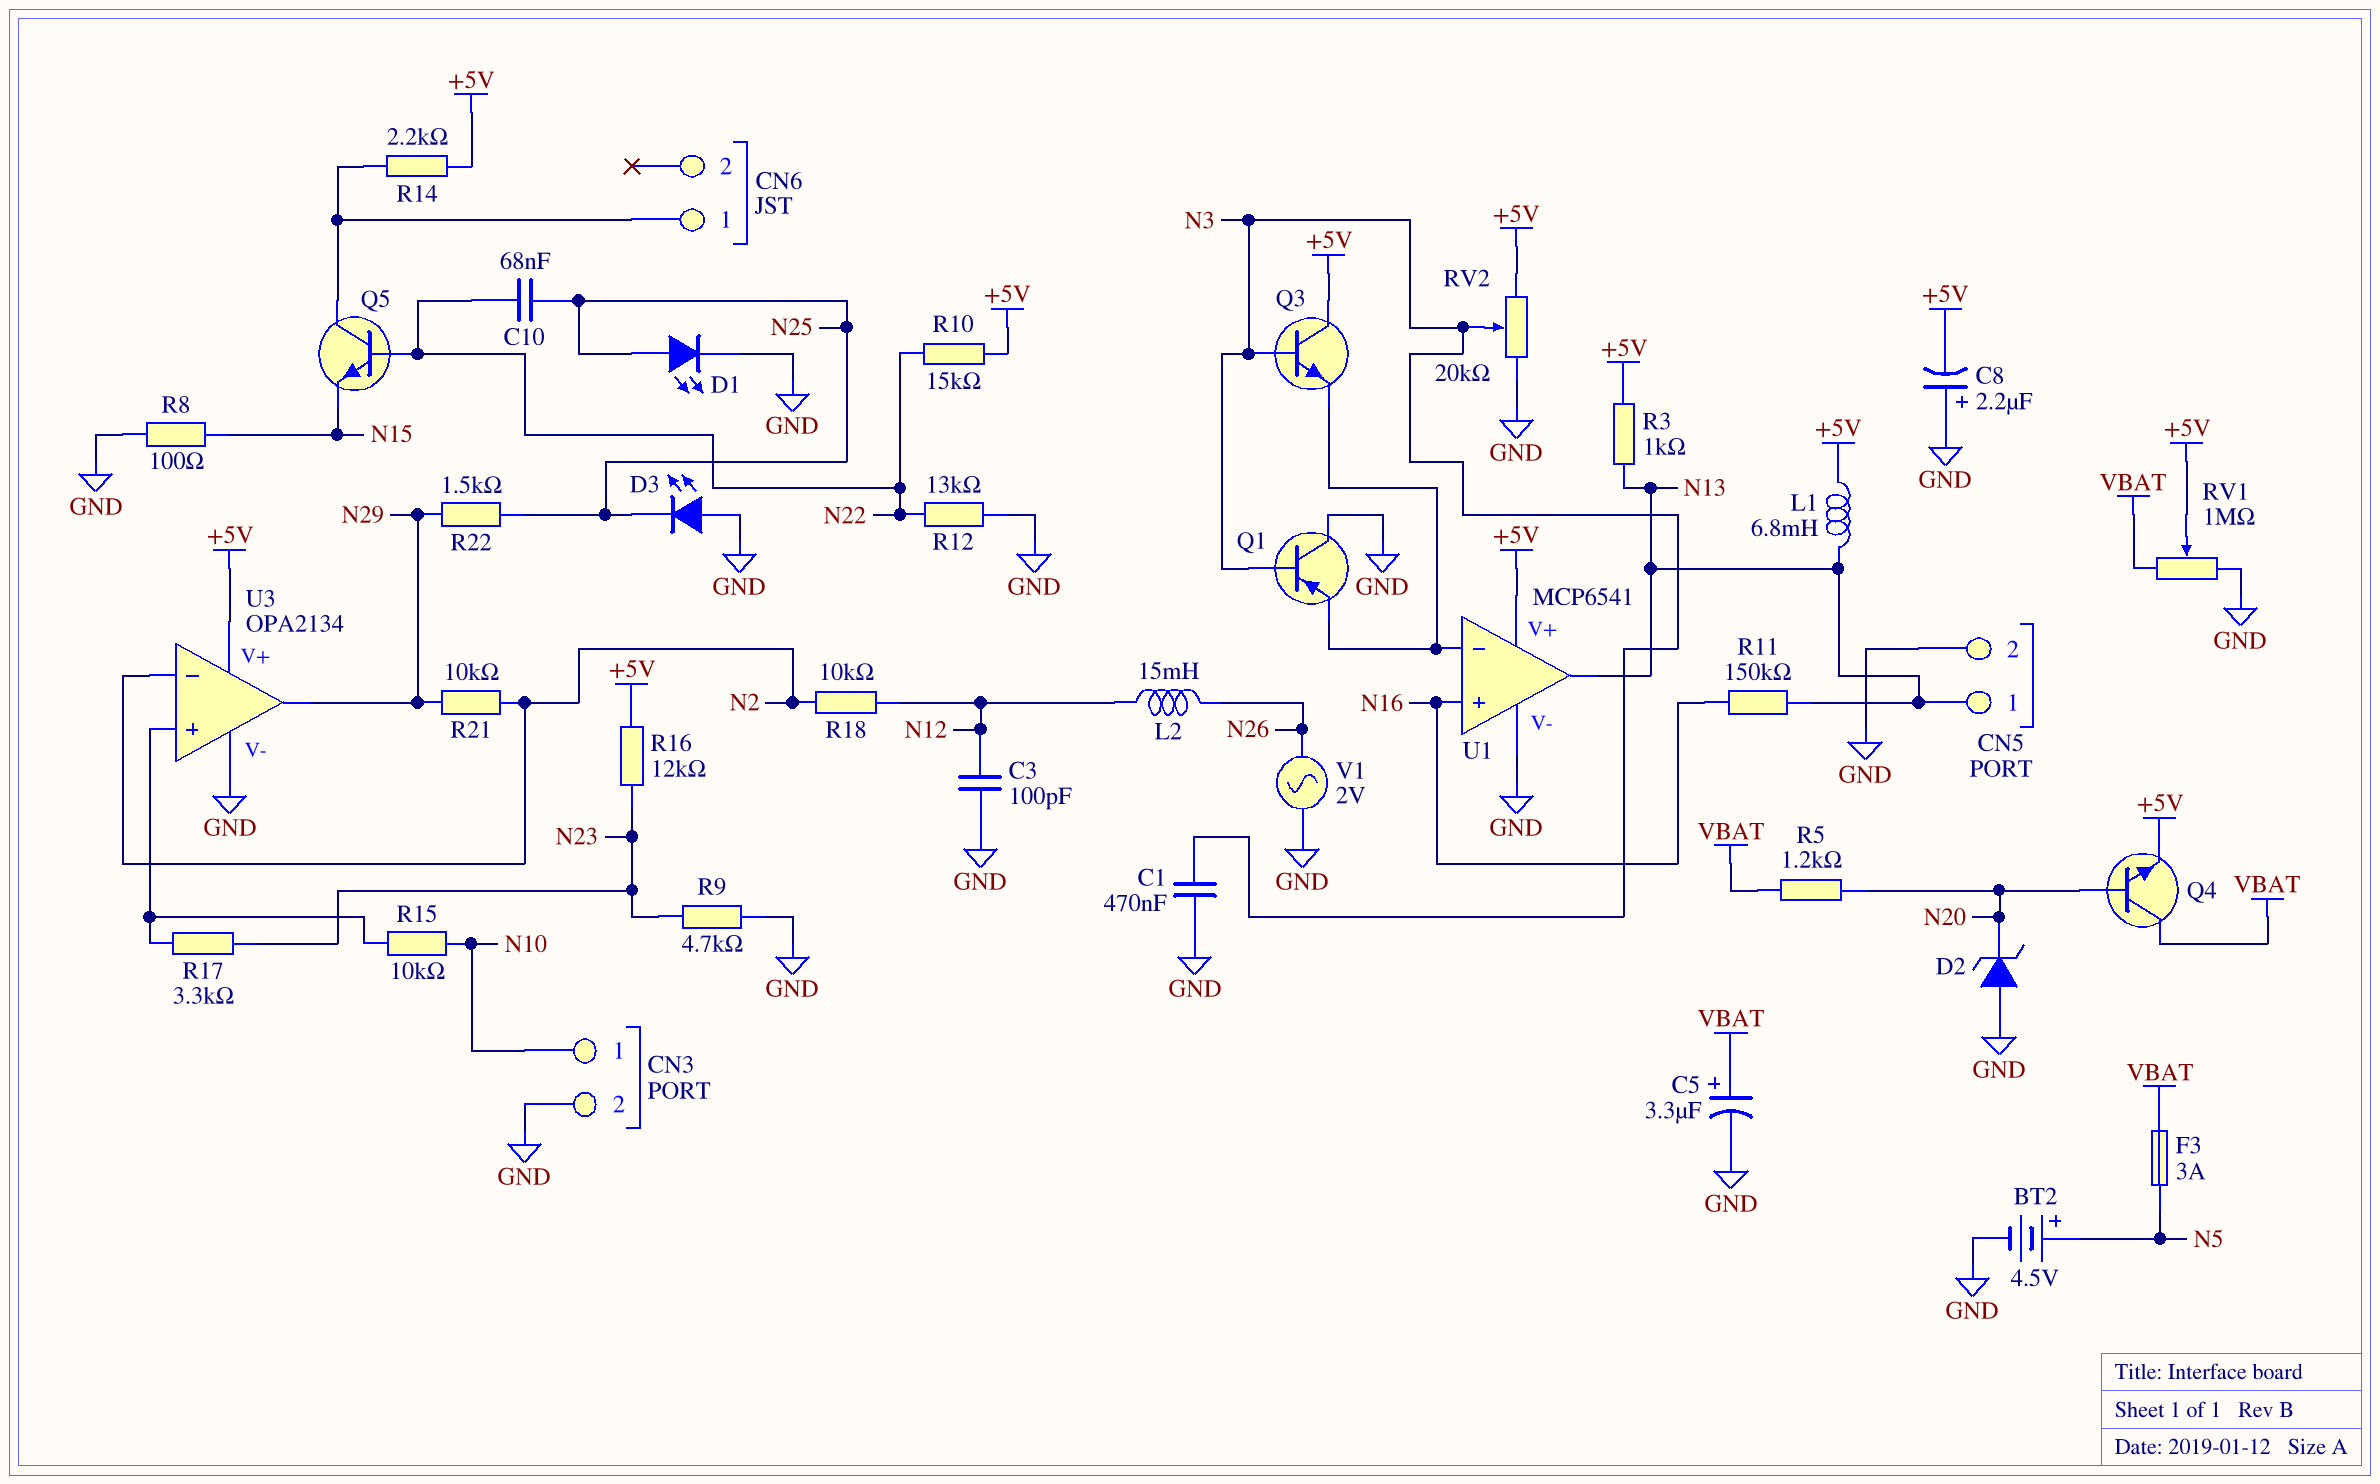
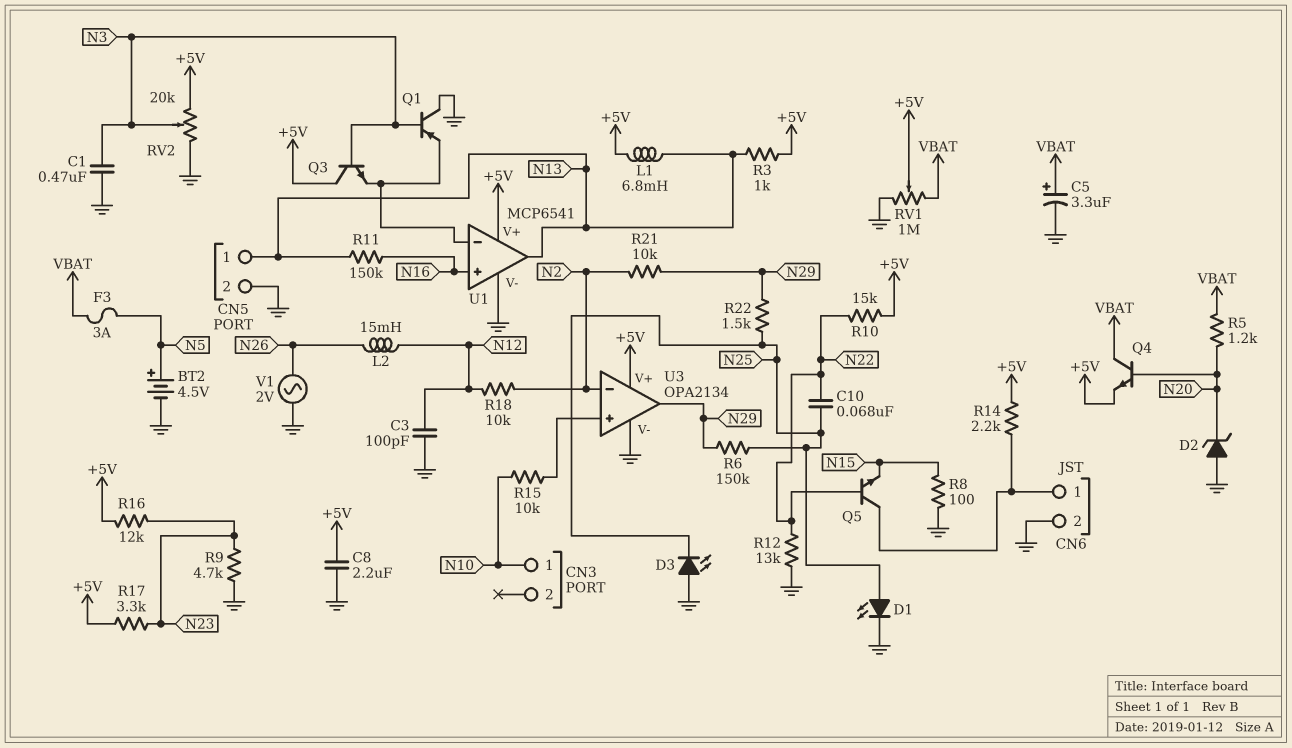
C8: 2.2uF (plus GND, minus +5V) -> 2.2uF (+5V, GND)
CN3 pin 2: GND -> none
CN6 pin 2: none -> GND
R6: none -> 150k (N25, N29)
R17: 3.3k (N23, U3/in+) -> 3.3k (+5V, N23)

